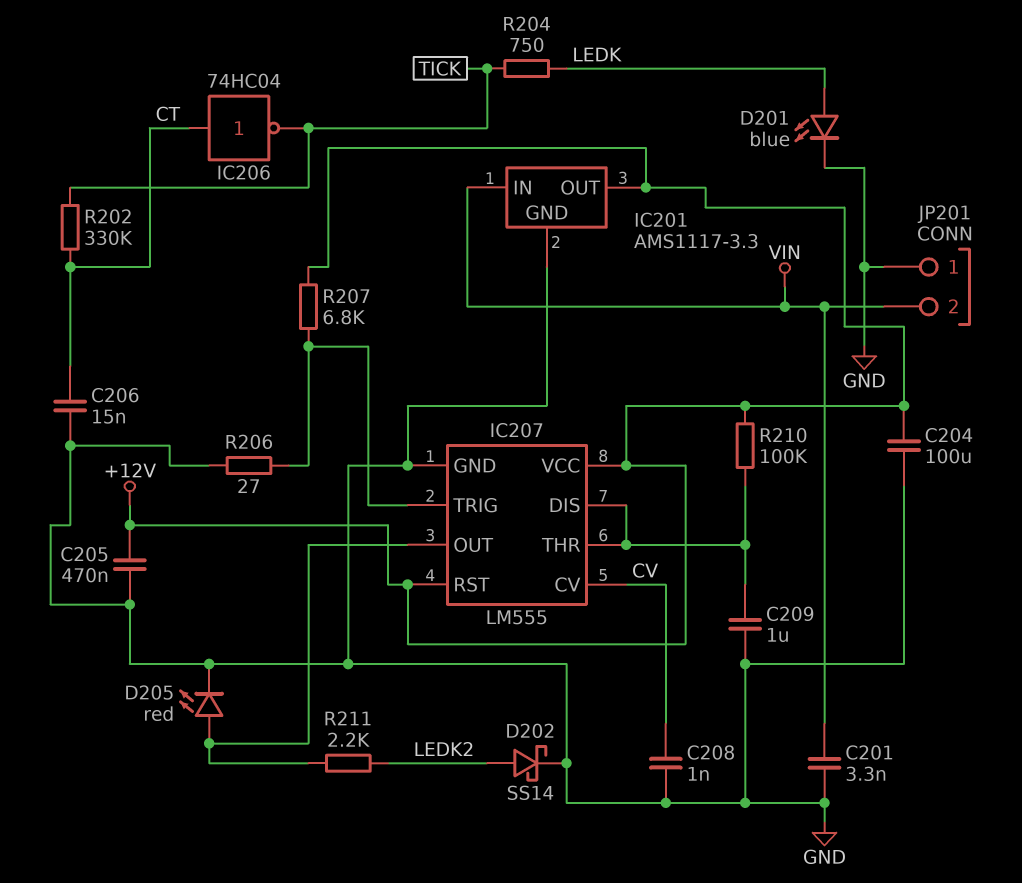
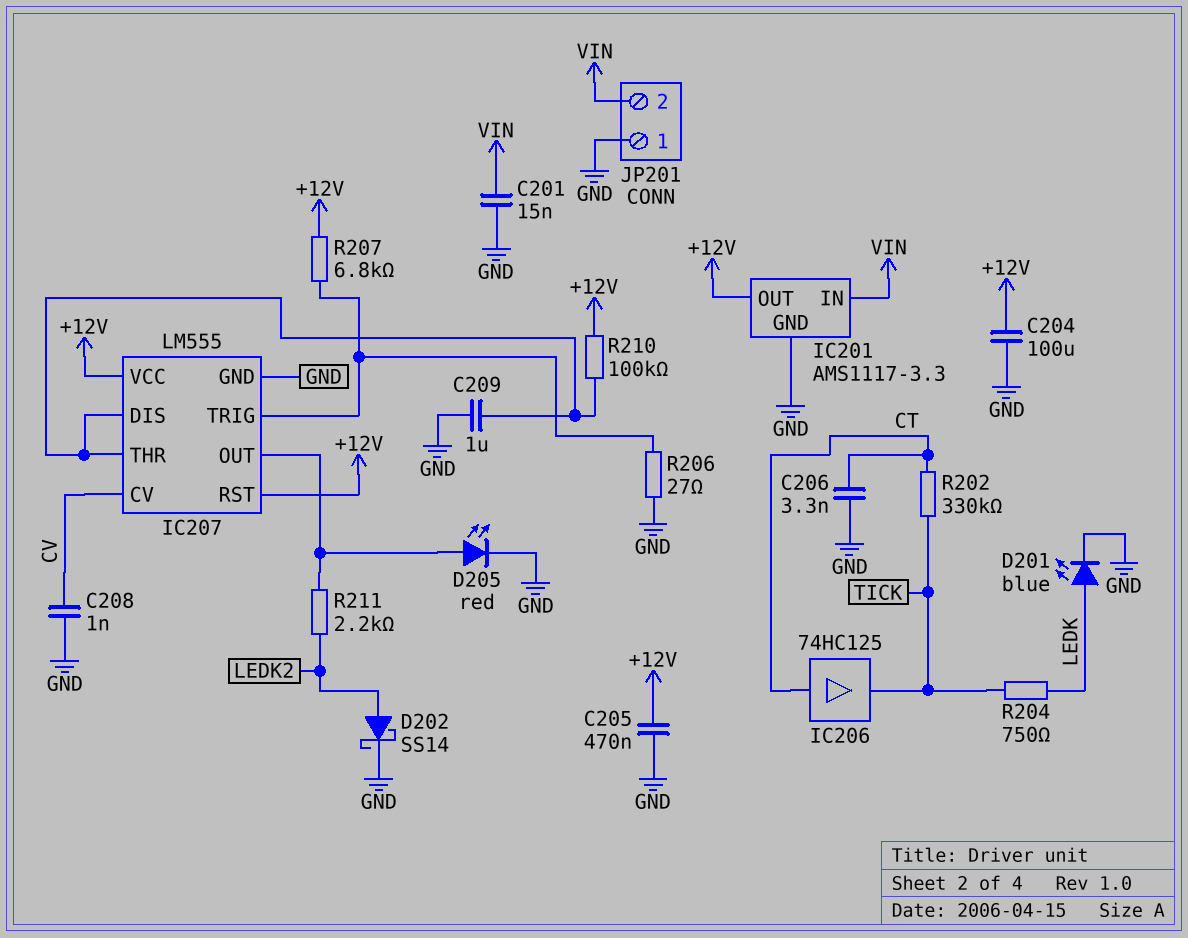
C201: 3.3nF (GND, VIN) -> 15nF (GND, VIN)
C206: 15nF (CT, GND) -> 3.3nF (CT, GND)
IC206: NOT 74HC04 (in CT, out TICK) -> buffer 74HC125 (in CT, out TICK)

